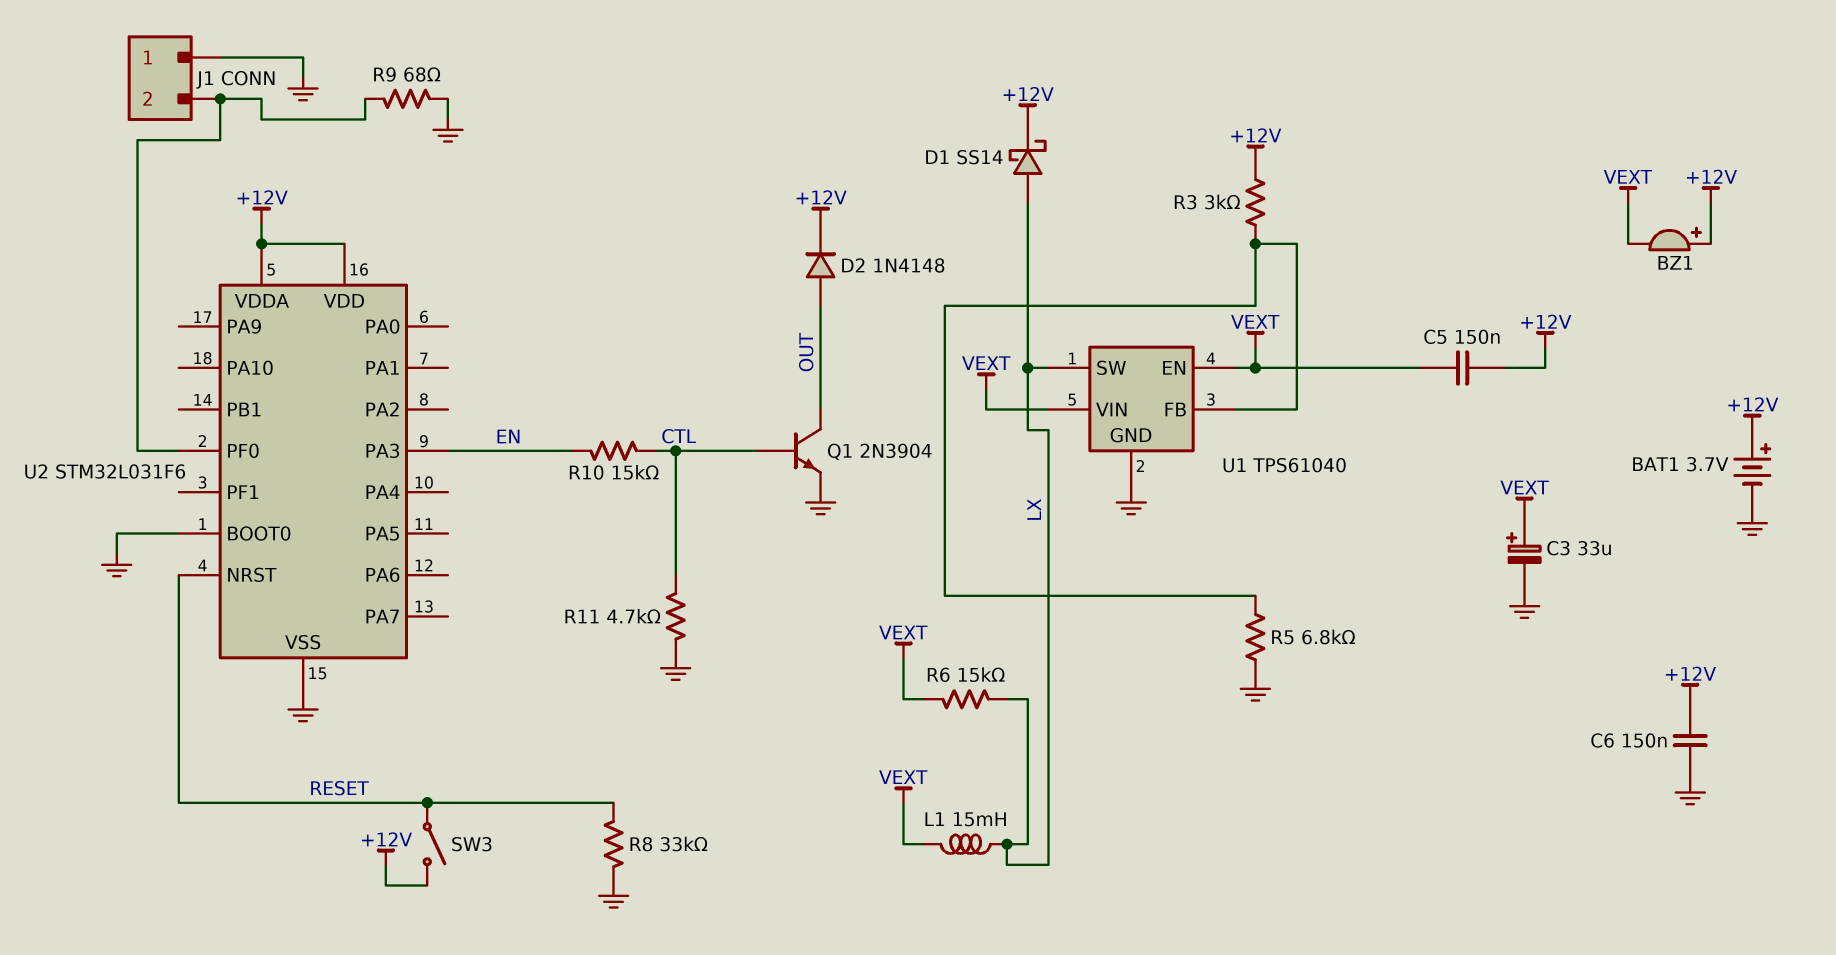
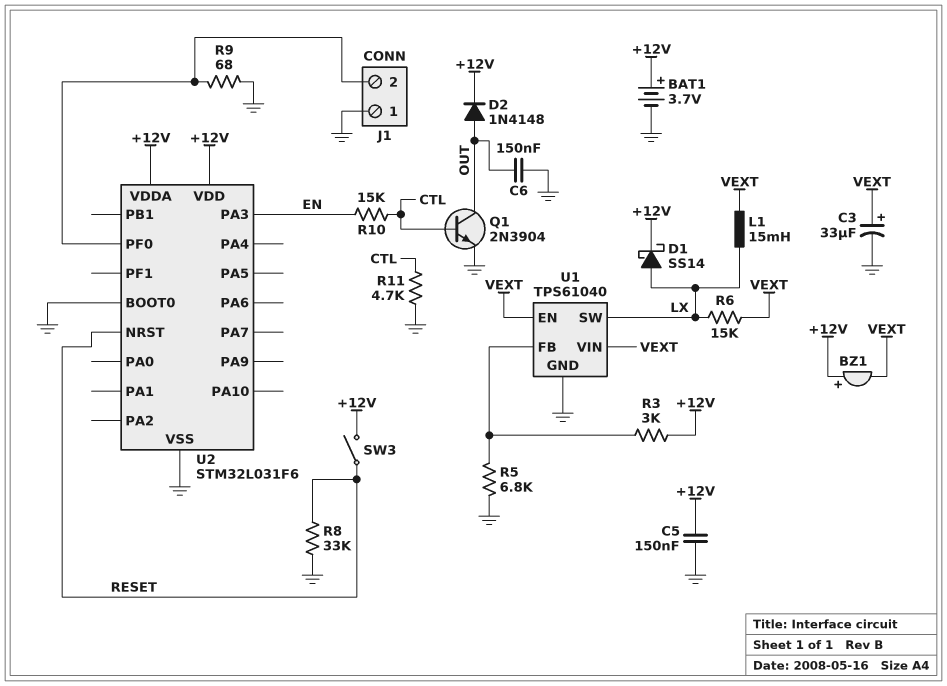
C5: 150nF (+12V, VEXT) -> 150nF (+12V, GND)
C6: 150nF (+12V, GND) -> 150nF (GND, OUT)

